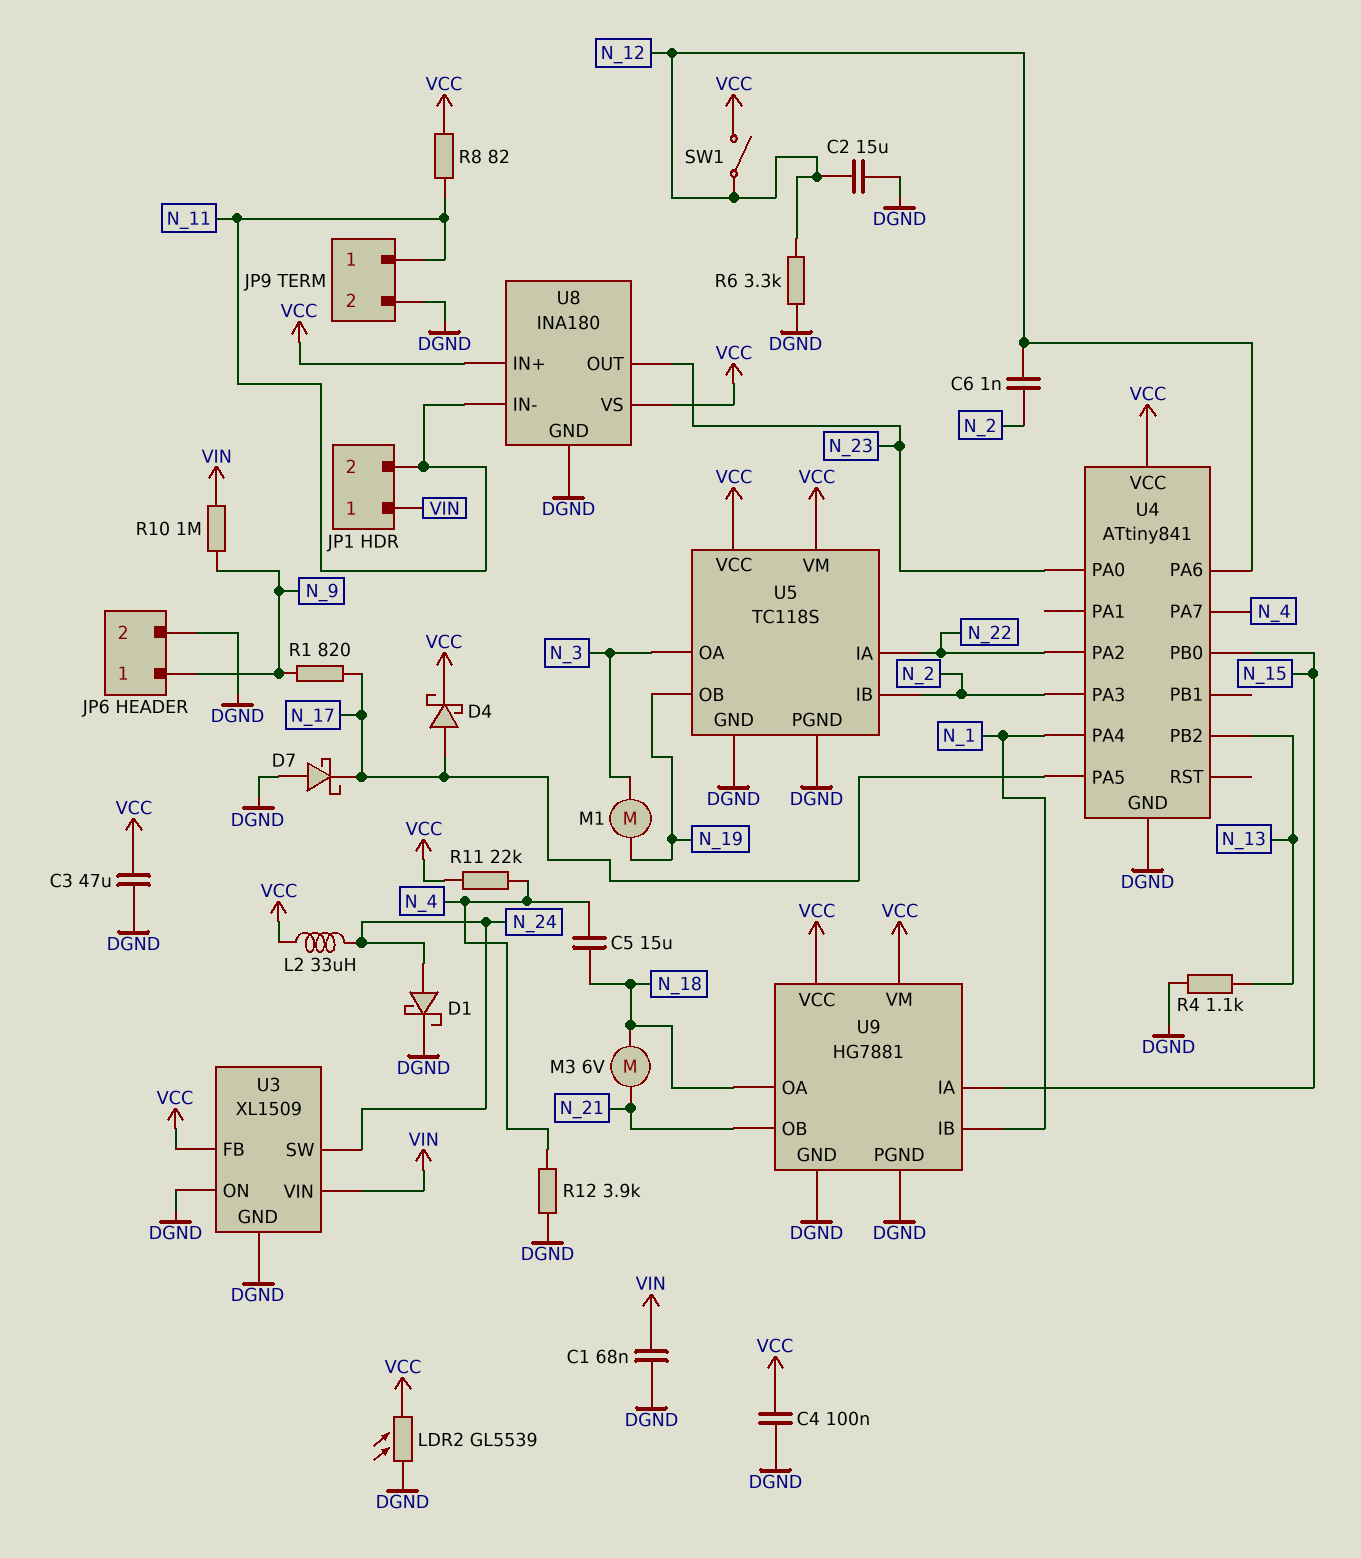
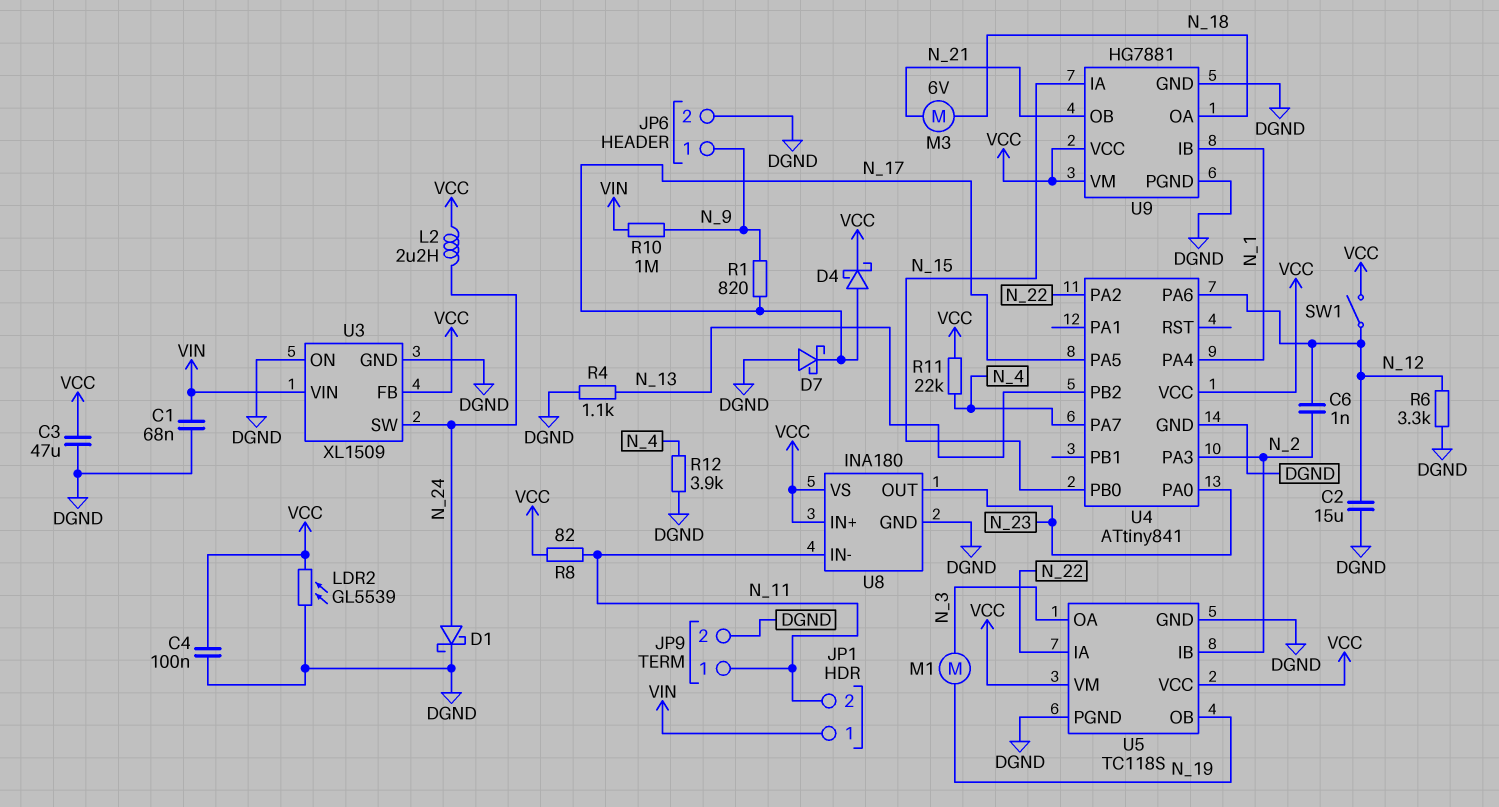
C5: 15uF (N_4, N_18) -> none
L2: 33uH (N_24, VCC) -> 2.2uH (N_24, VCC)

